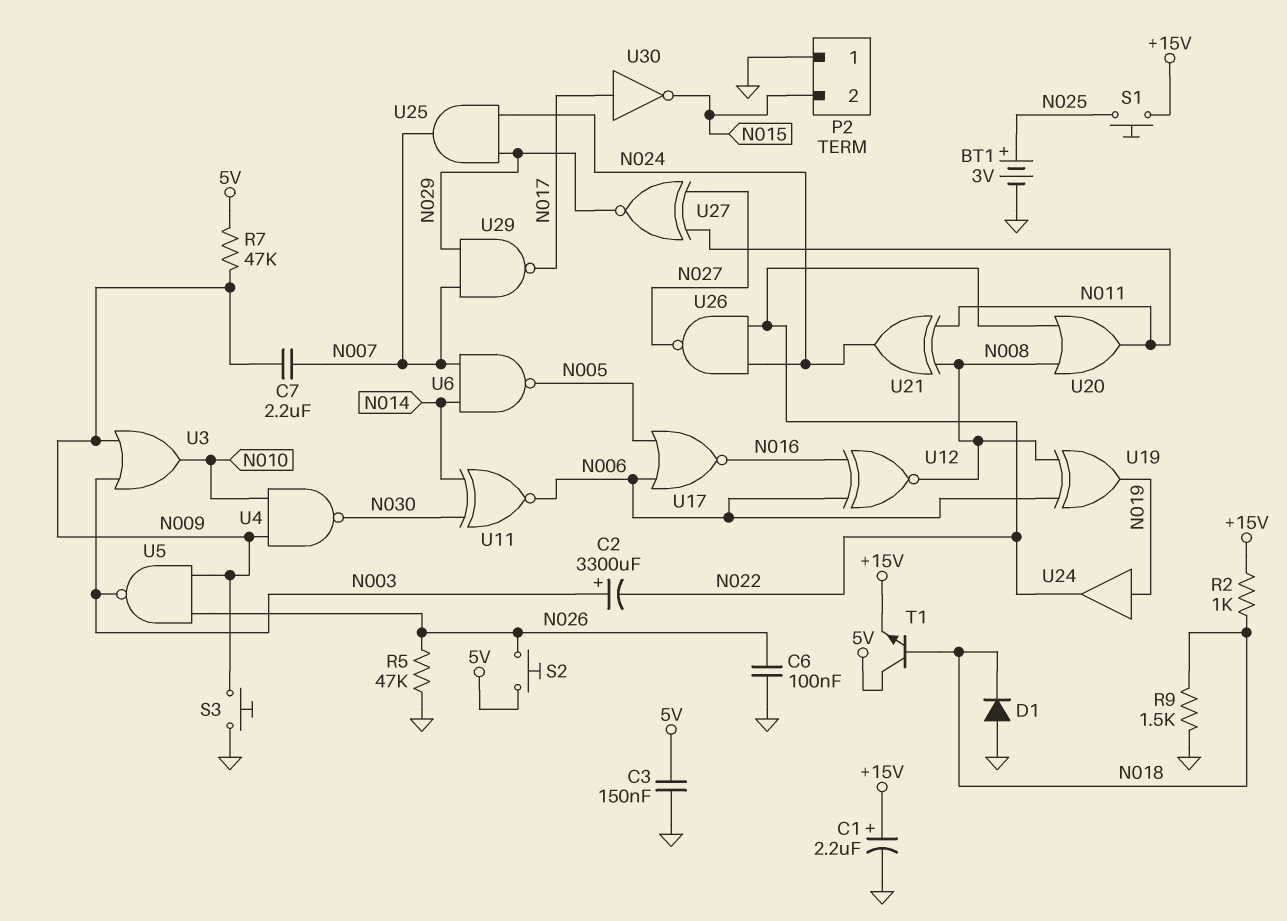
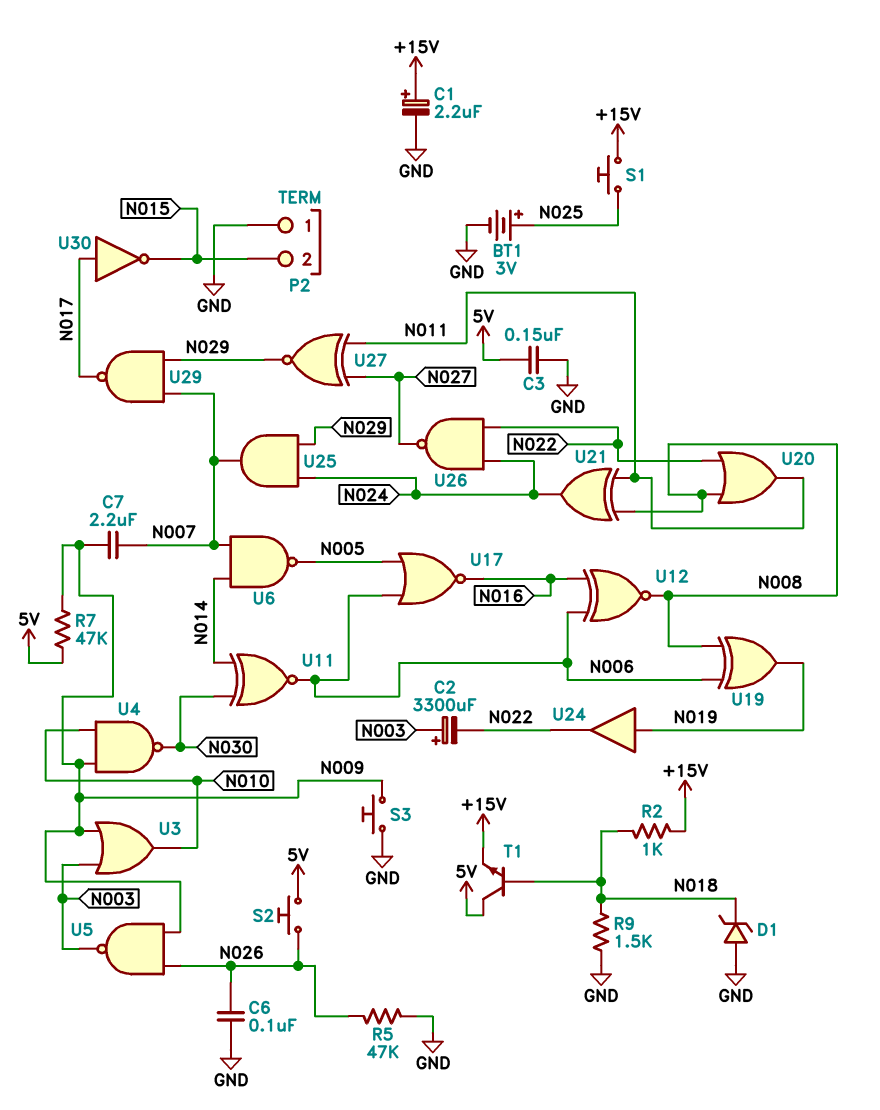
D1: diode (A GND, K N018) -> zener (A GND, K N018)

